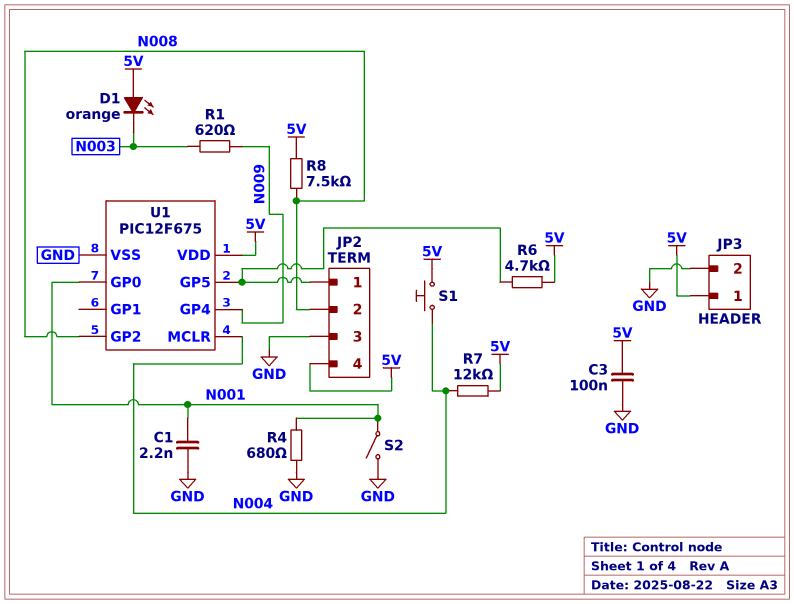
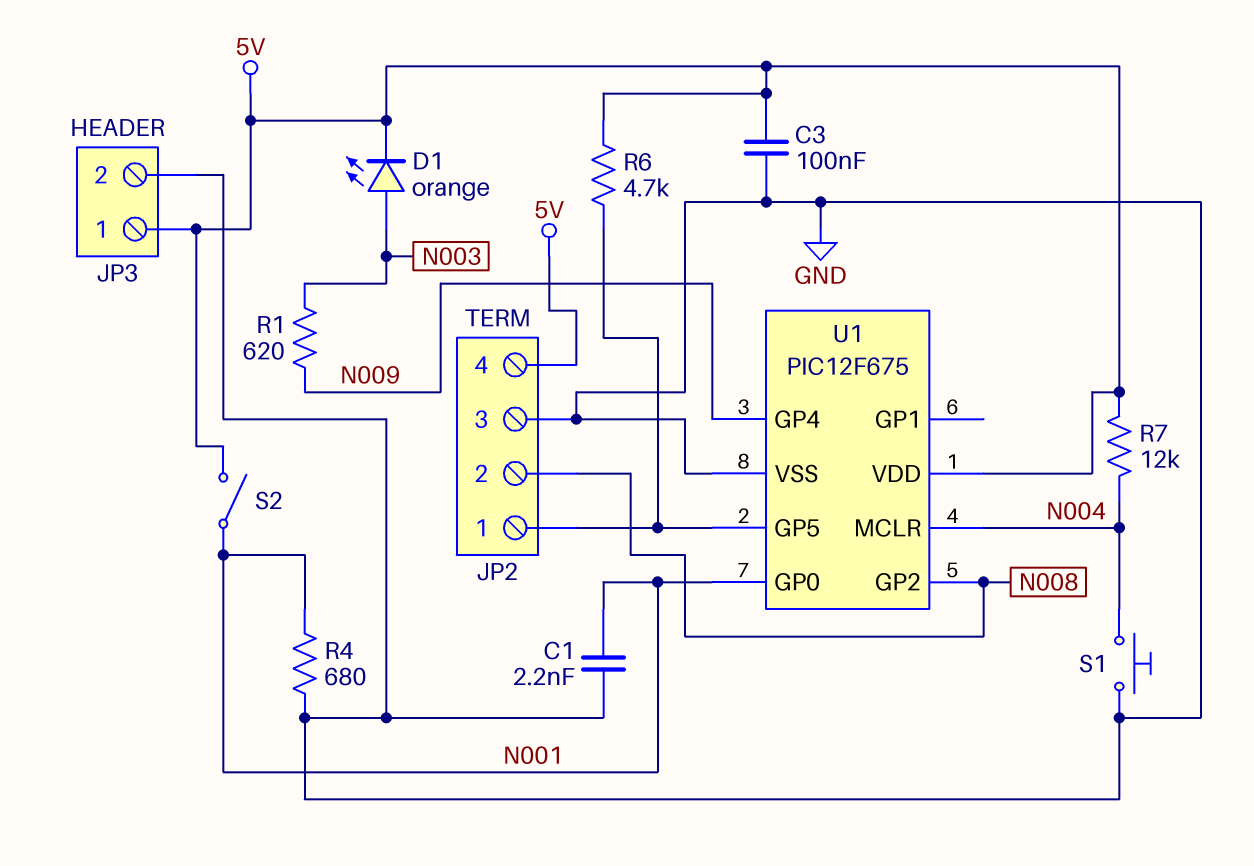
D1: LED orange (A 5V, K N003) -> LED orange (A N003, K 5V)
R8: 7.5k (5V, N008) -> none
S1: button (5V, N004) -> button (GND, N004)
S2: switch (GND, N001) -> switch (5V, N001)

